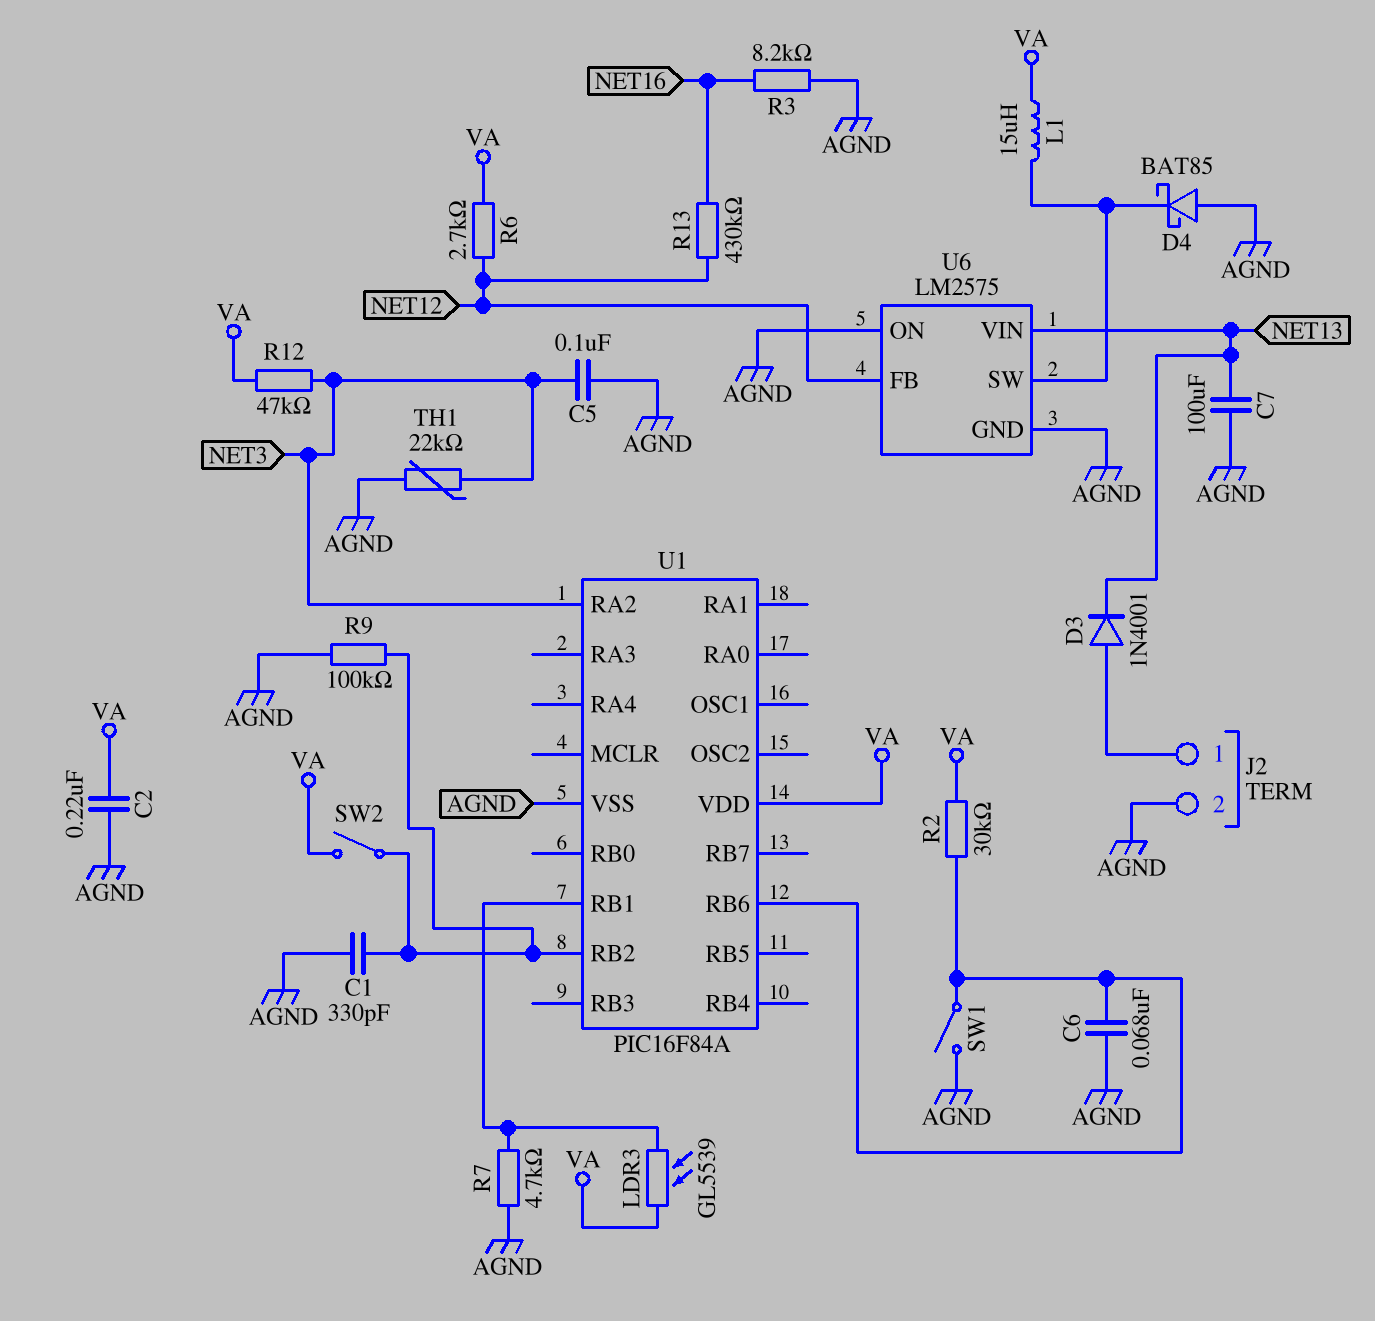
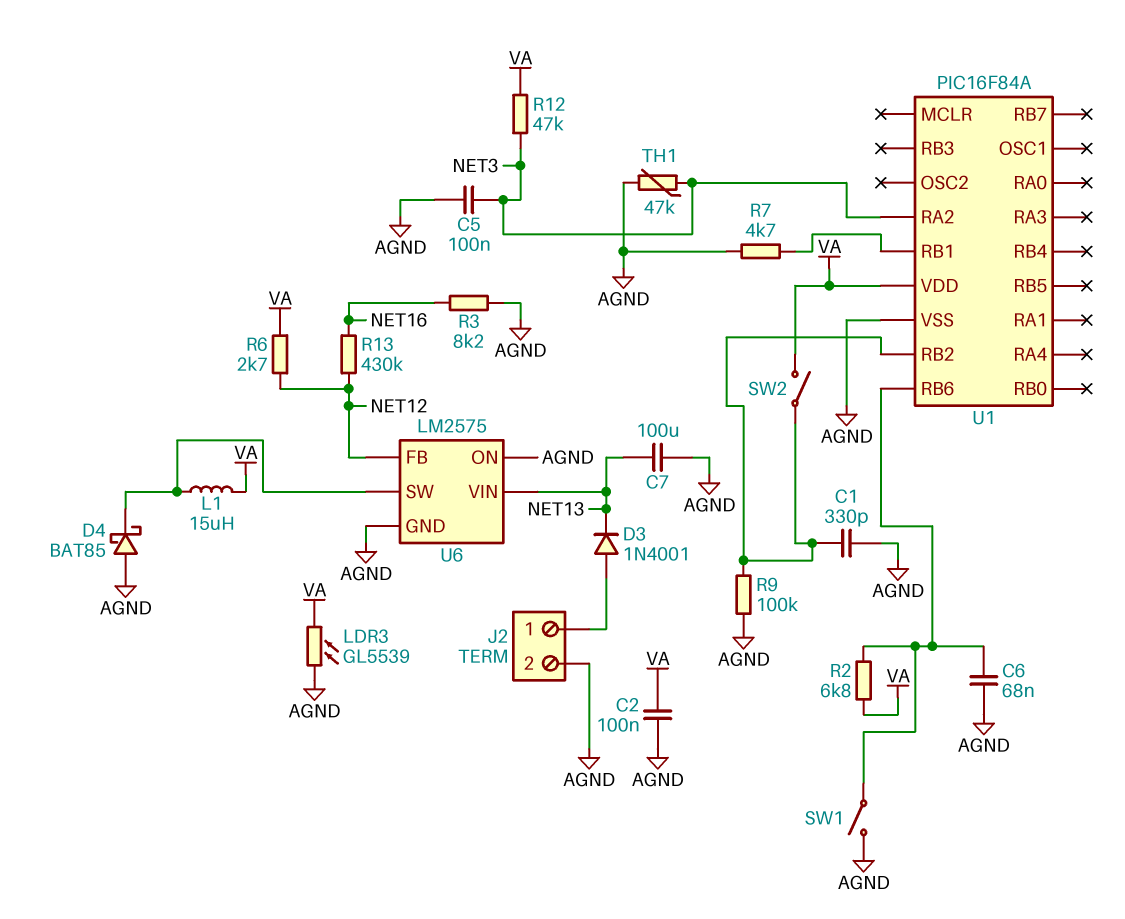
C2: 220nF (AGND, VA) -> 100nF (AGND, VA)
LDR3: GL5539 (U1/RB1, VA) -> GL5539 (AGND, VA)
R2: 30k (U1/RB6, VA) -> 6.8k (U1/RB6, VA)
TH1: 22k (AGND, NET3) -> 47k (AGND, NET3)

